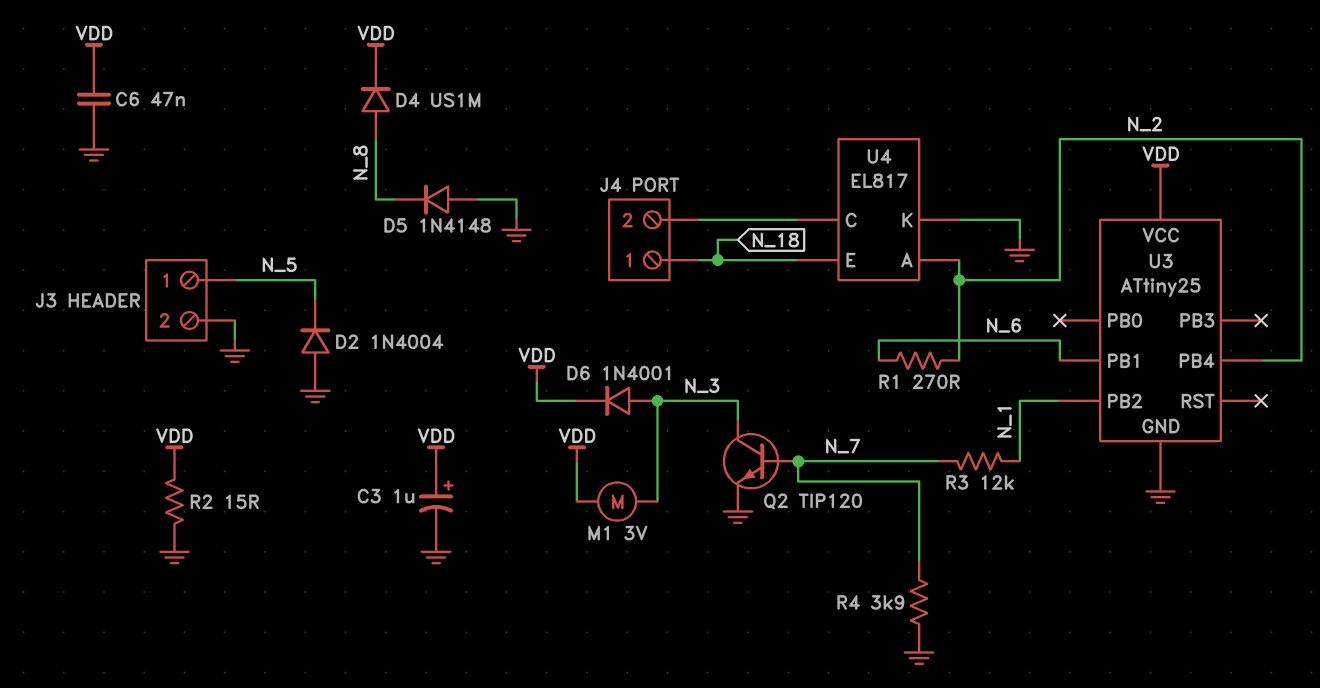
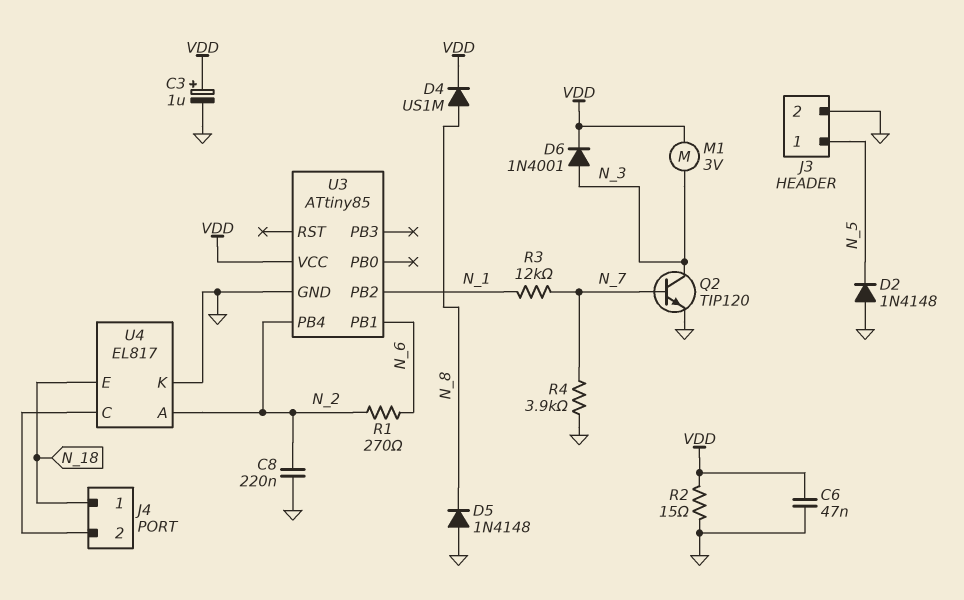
C8: none -> 220nF (GND, N_2)
D2: diode 1N4004 (A GND, K N_5) -> diode 1N4148 (A GND, K N_5)
U3: ATtiny25 -> ATtiny85

